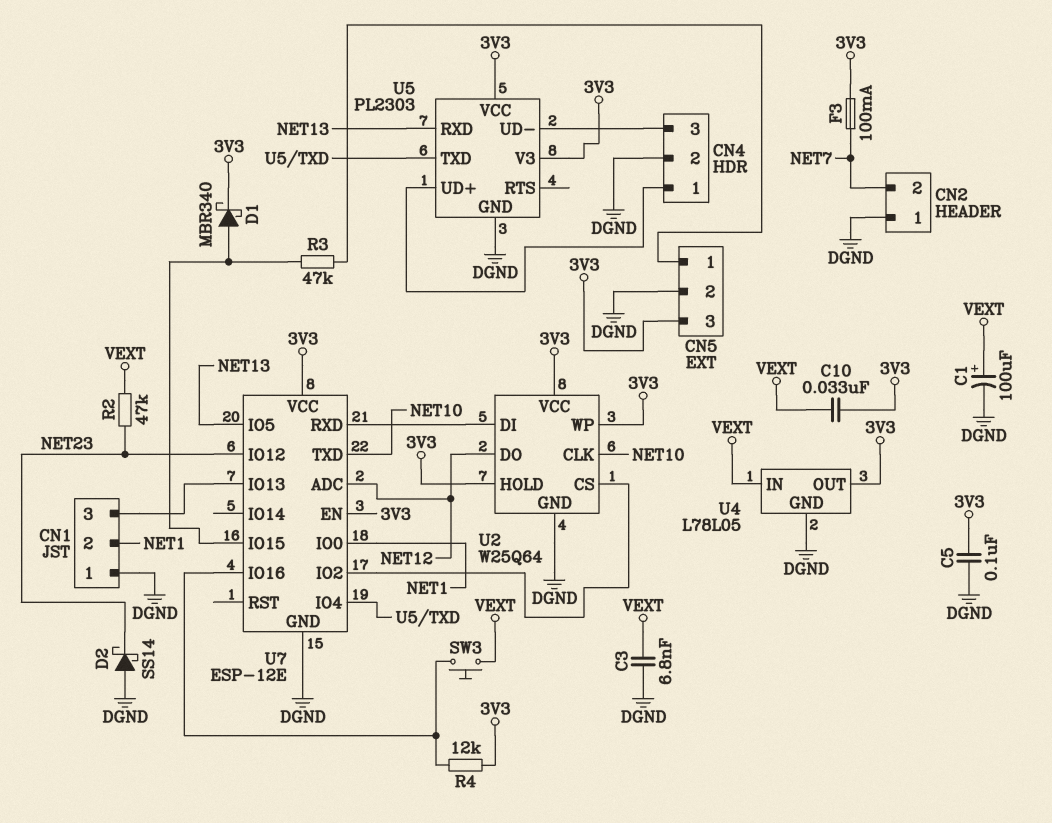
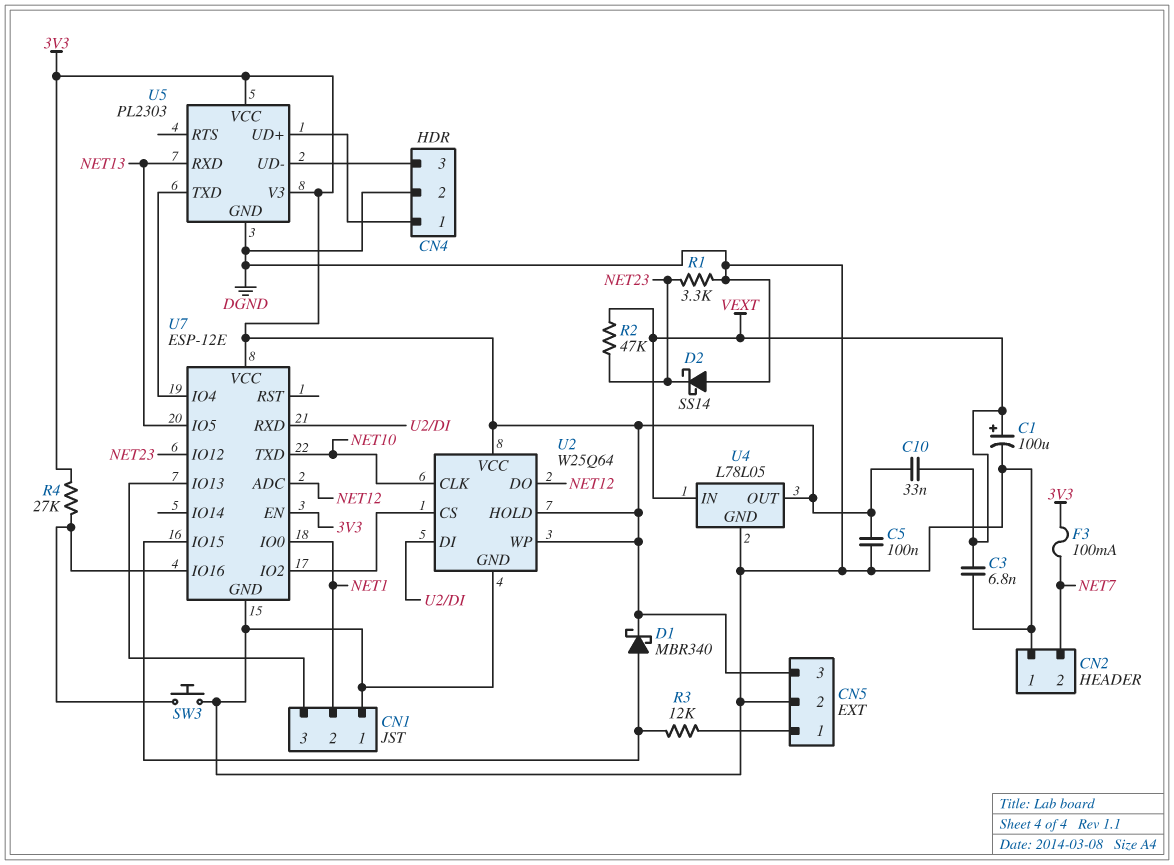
R1: none -> 3.3k (DGND, NET23)
R3: 47k (CN5/1, U7/IO15) -> 12k (CN5/1, U7/IO15)
R4: 12k (3V3, U7/IO16) -> 27k (3V3, U7/IO16)
SW3: button (U7/IO16, VEXT) -> button (DGND, U7/IO16)

